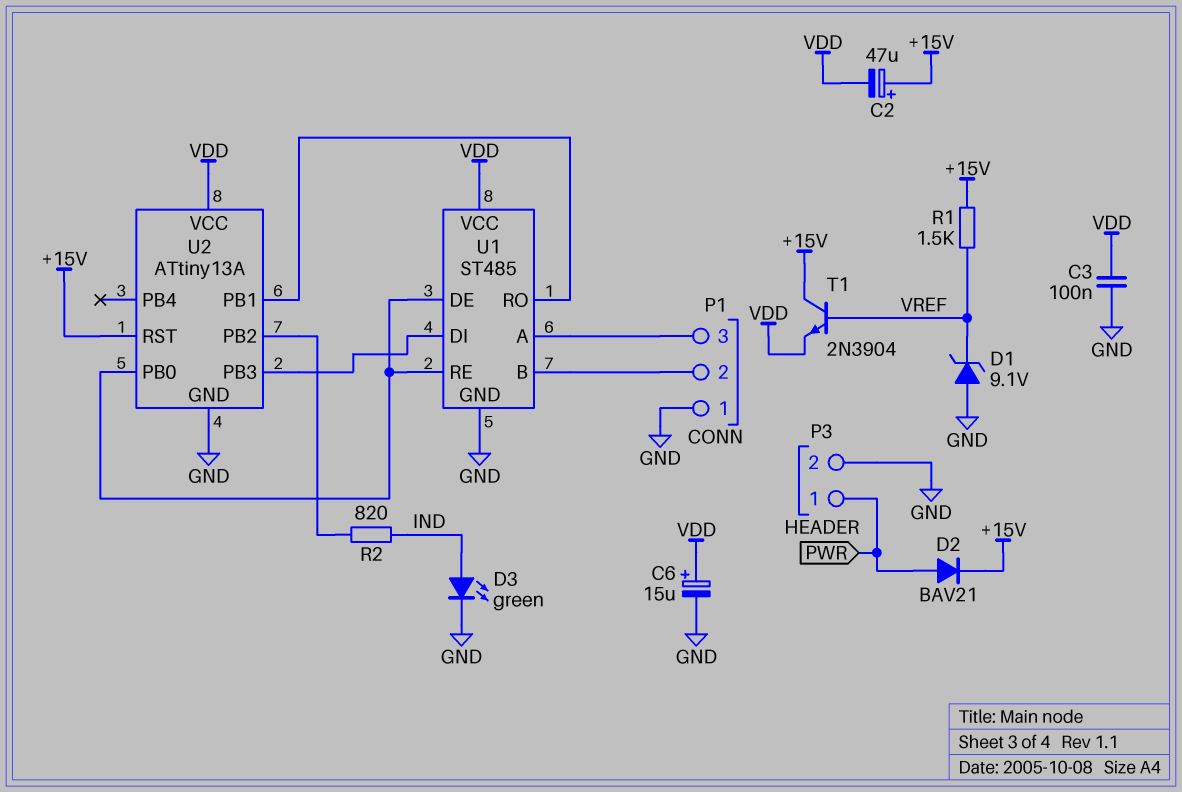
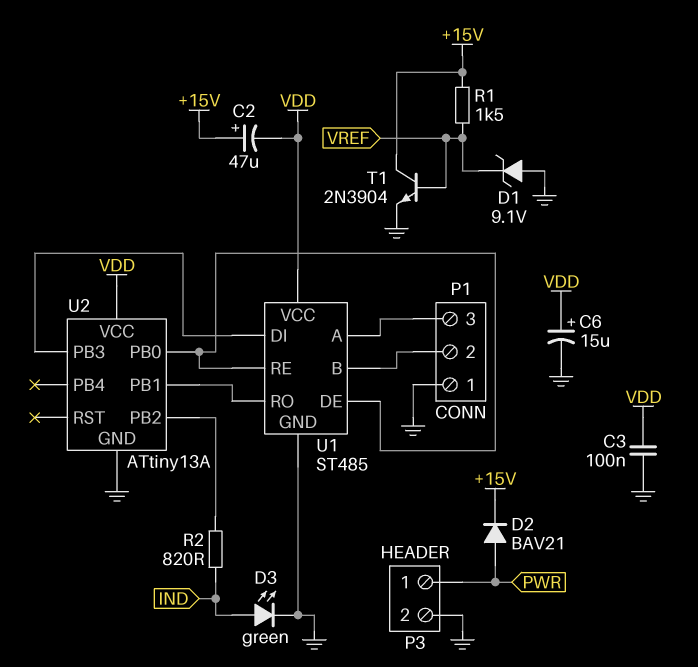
T1: NPN 2N3904 (B VREF, C +15V, E VDD) -> NPN 2N3904 (B VREF, C +15V, E GND)
U2 pin RST: +15V -> none

